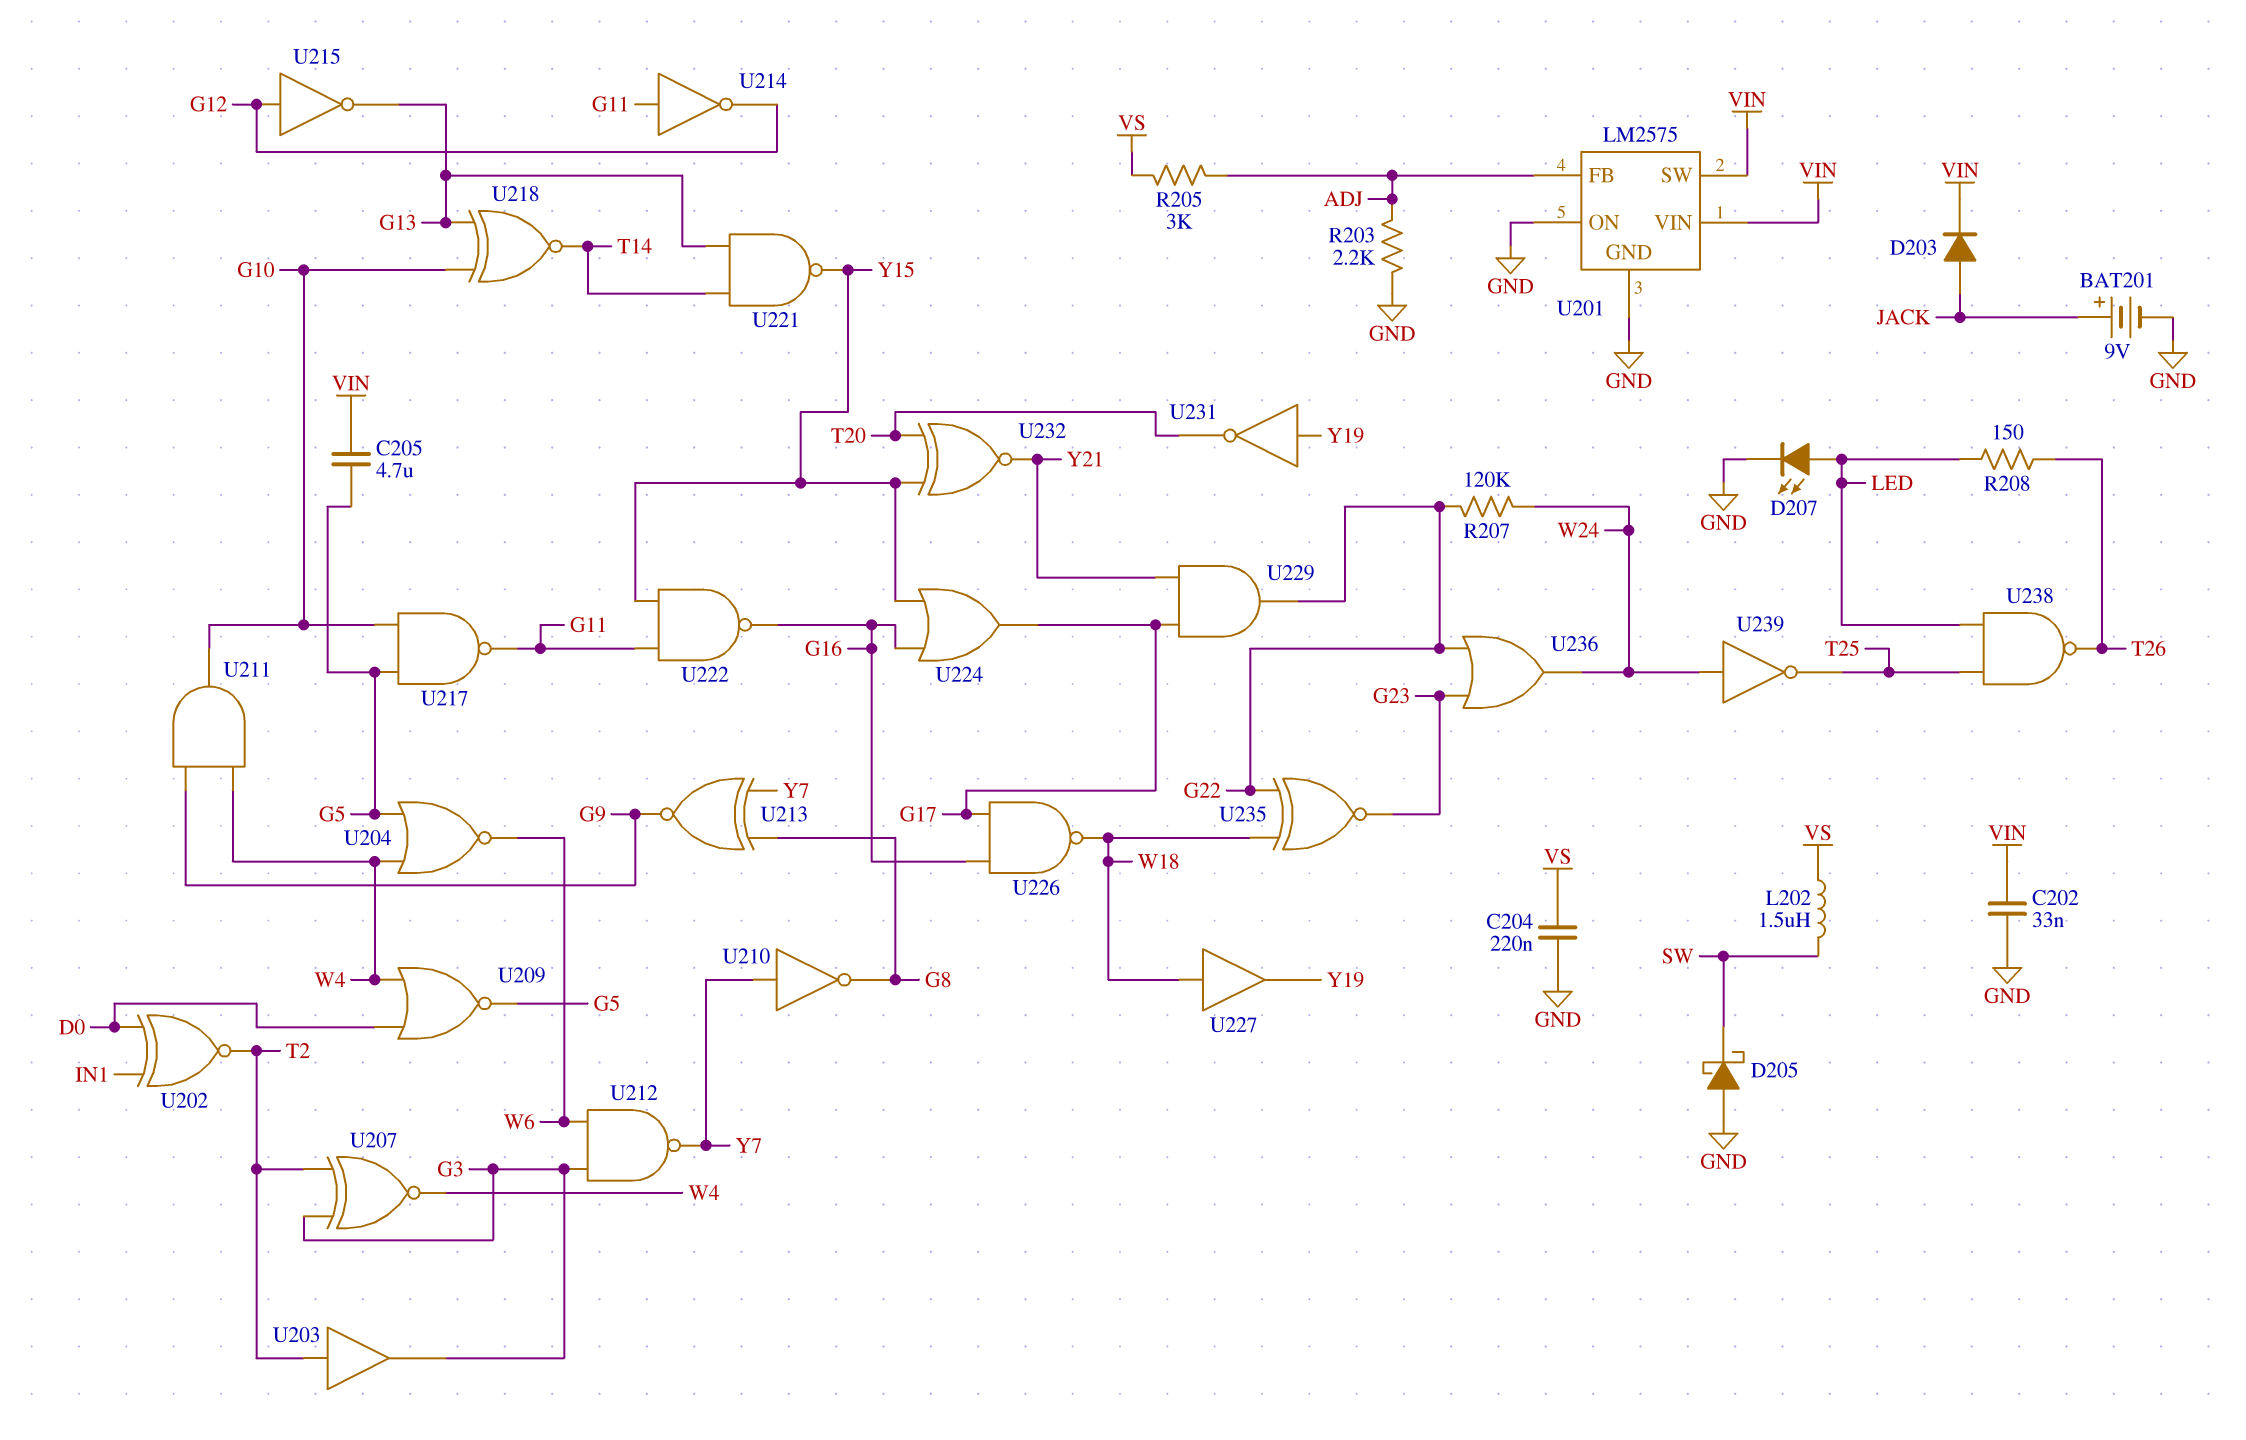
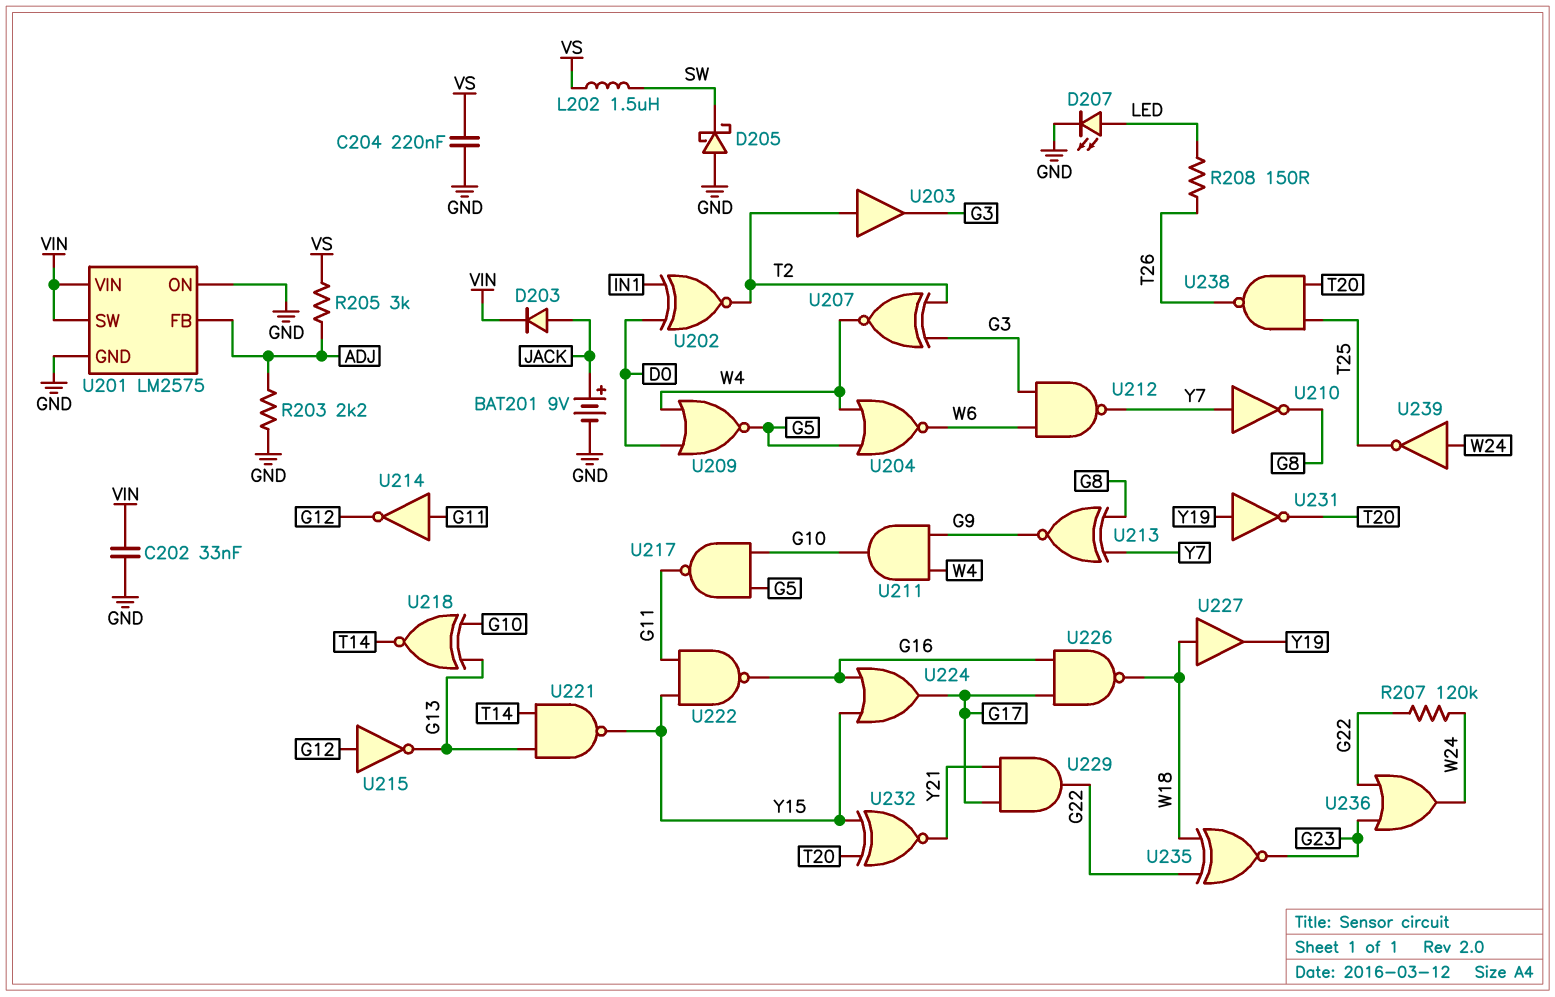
C205: 4.7uF (G5, VIN) -> none
U238: NAND (in LED, in T25, out T26) -> NAND (in T20, in T25, out T26)

